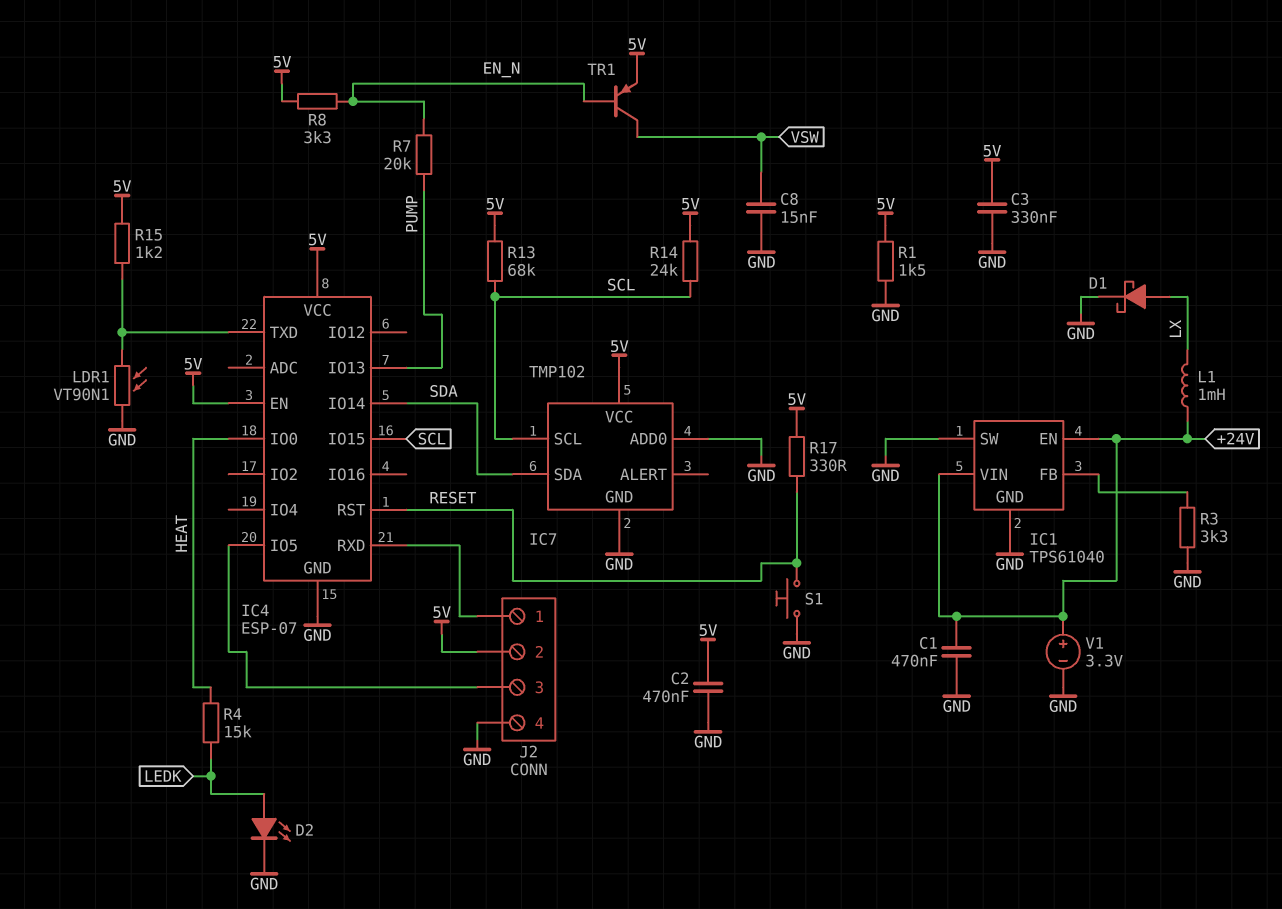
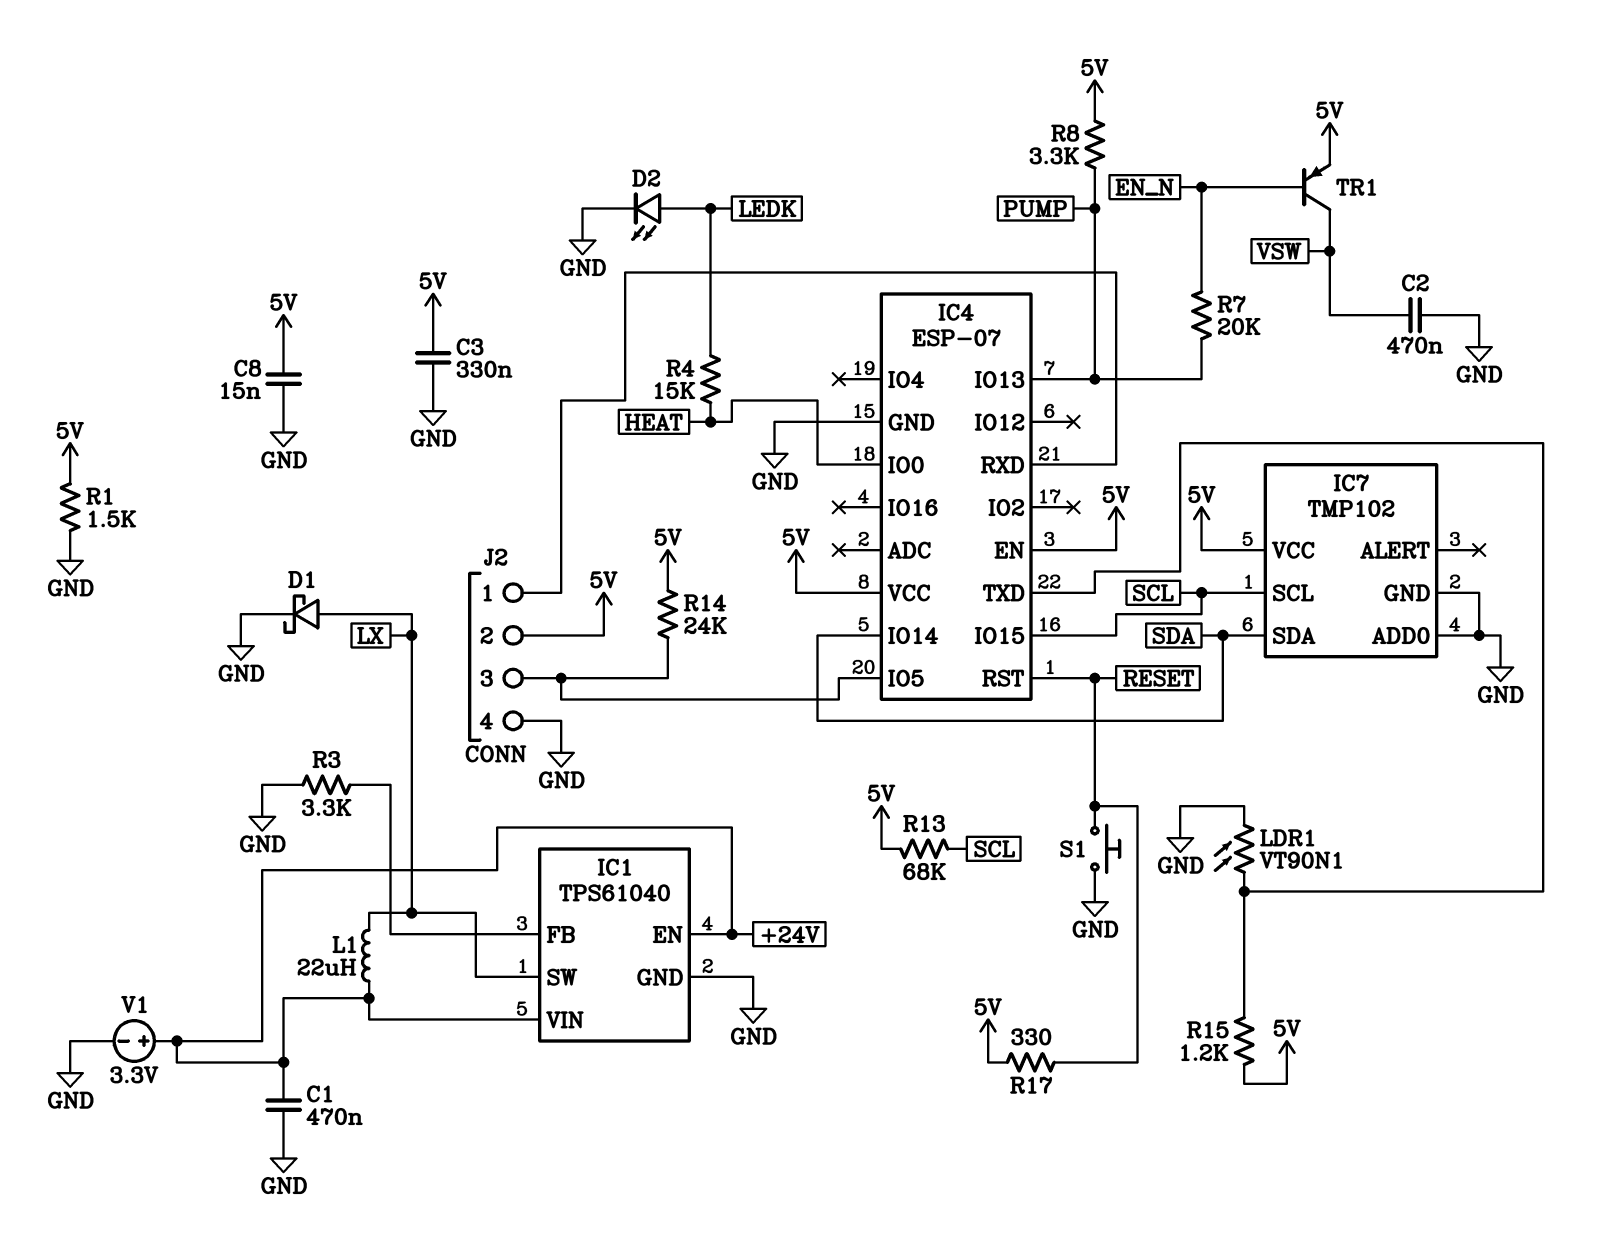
C2: 470nF (5V, GND) -> 470nF (GND, VSW)
C8: 15nF (GND, VSW) -> 15nF (5V, GND)
IC1 pin SW: GND -> LX
L1: 1mH (+24V, LX) -> 22uH (+24V, LX)
R8: 3.3k (5V, EN_N) -> 3.3k (5V, PUMP)
R14: 24k (5V, SCL) -> 24k (5V, IC4/IO5)

